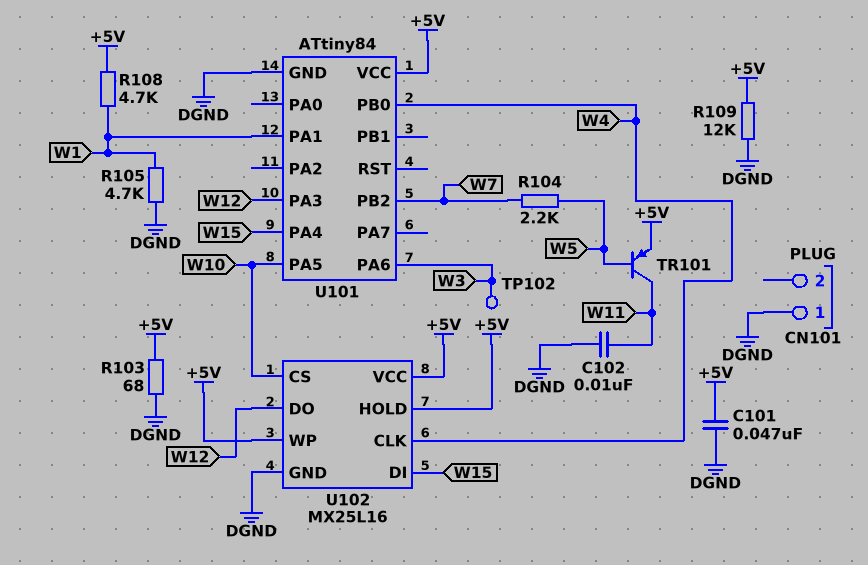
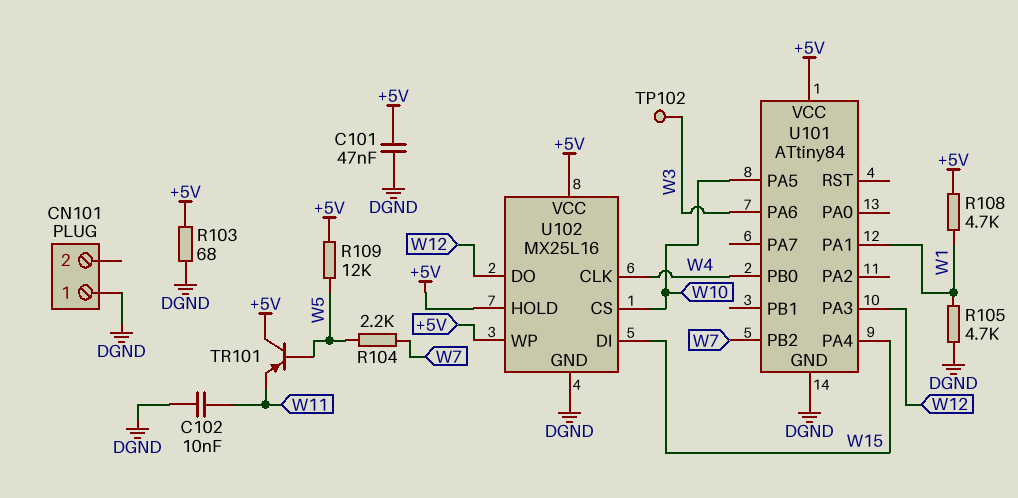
R109: 12k (+5V, DGND) -> 12k (+5V, W5)
TR101: PNP (B W5, C W11, E +5V) -> PNP (B W5, C +5V, E W11)

